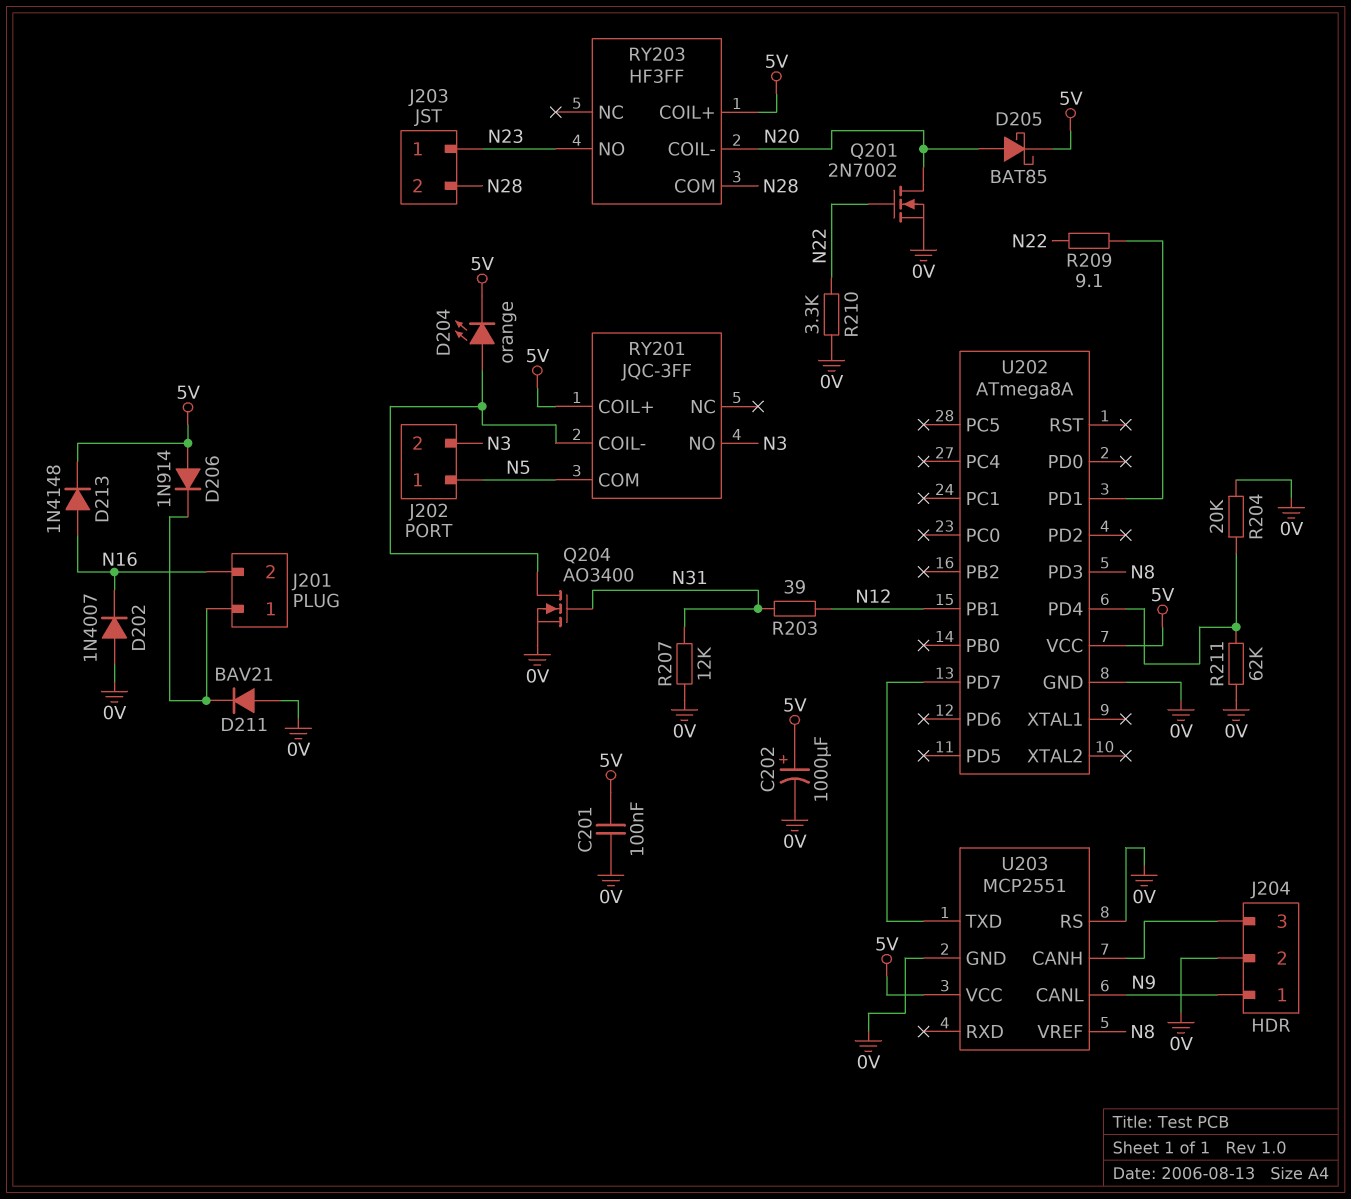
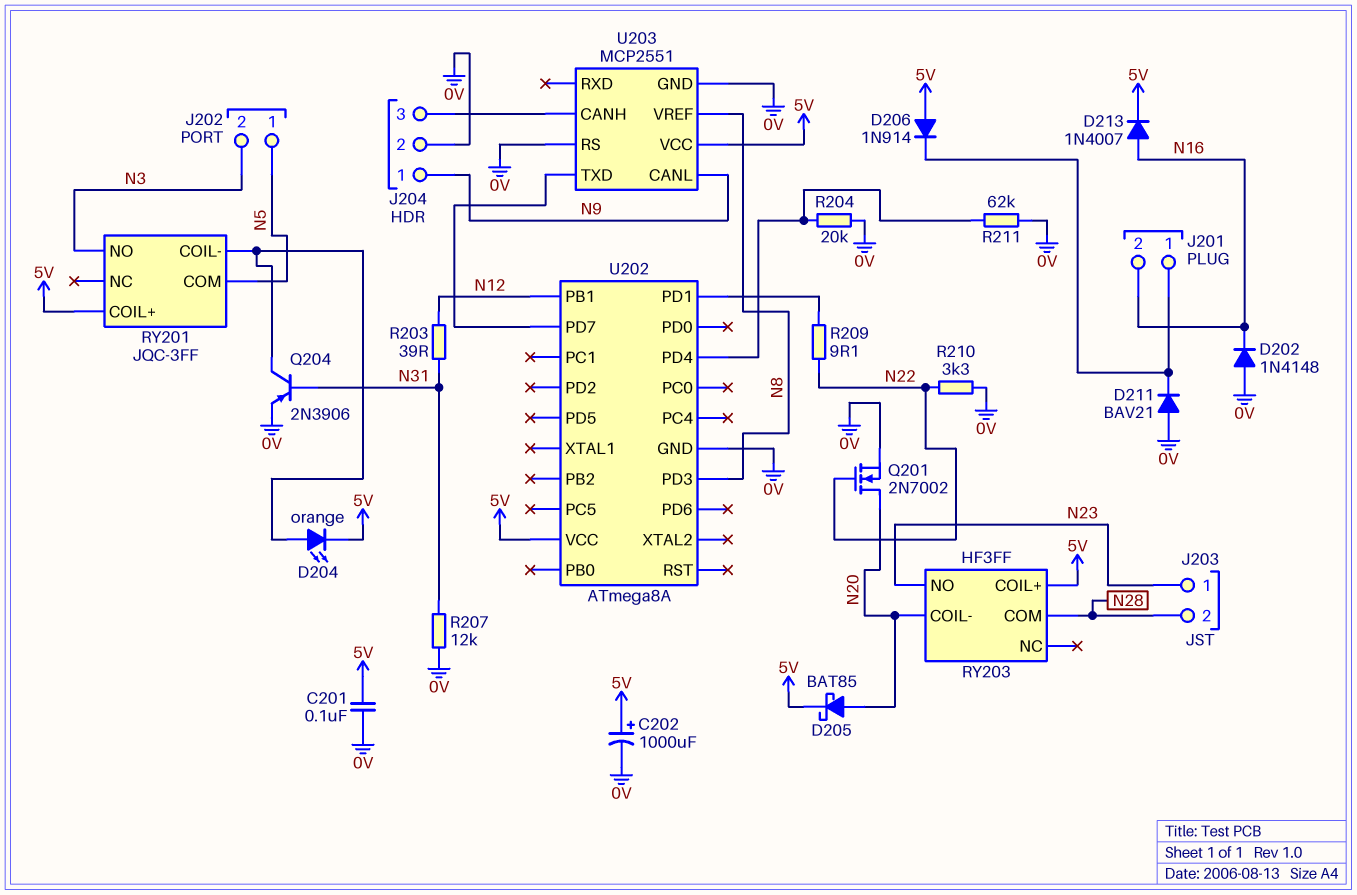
D202: diode 1N4007 (A 0V, K N16) -> diode 1N4148 (A 0V, K N16)
D213: diode 1N4148 (A N16, K 5V) -> diode 1N4007 (A N16, K 5V)
Q204: NMOS AO3400 (G N31, D RY201/COIL-, S 0V) -> PNP 2N3906 (B N31, C RY201/COIL-, E 0V)

